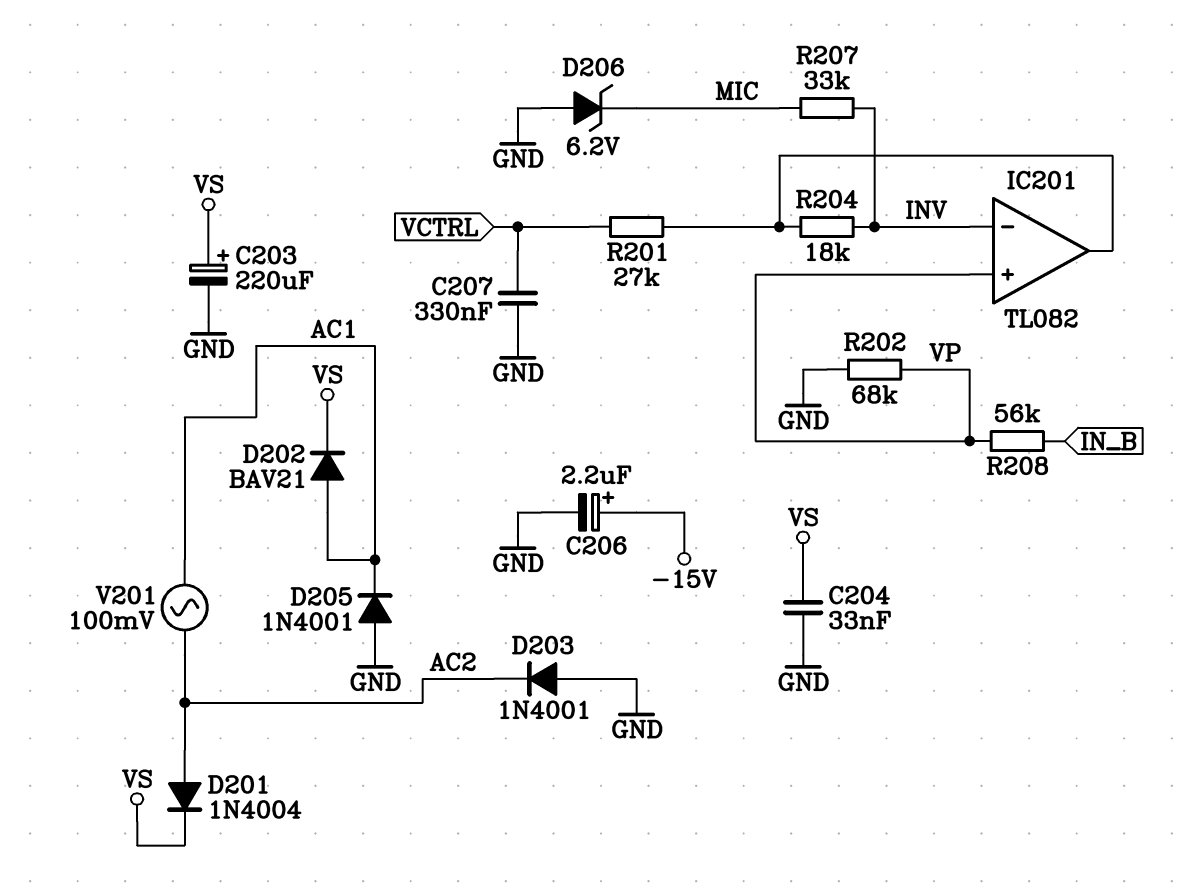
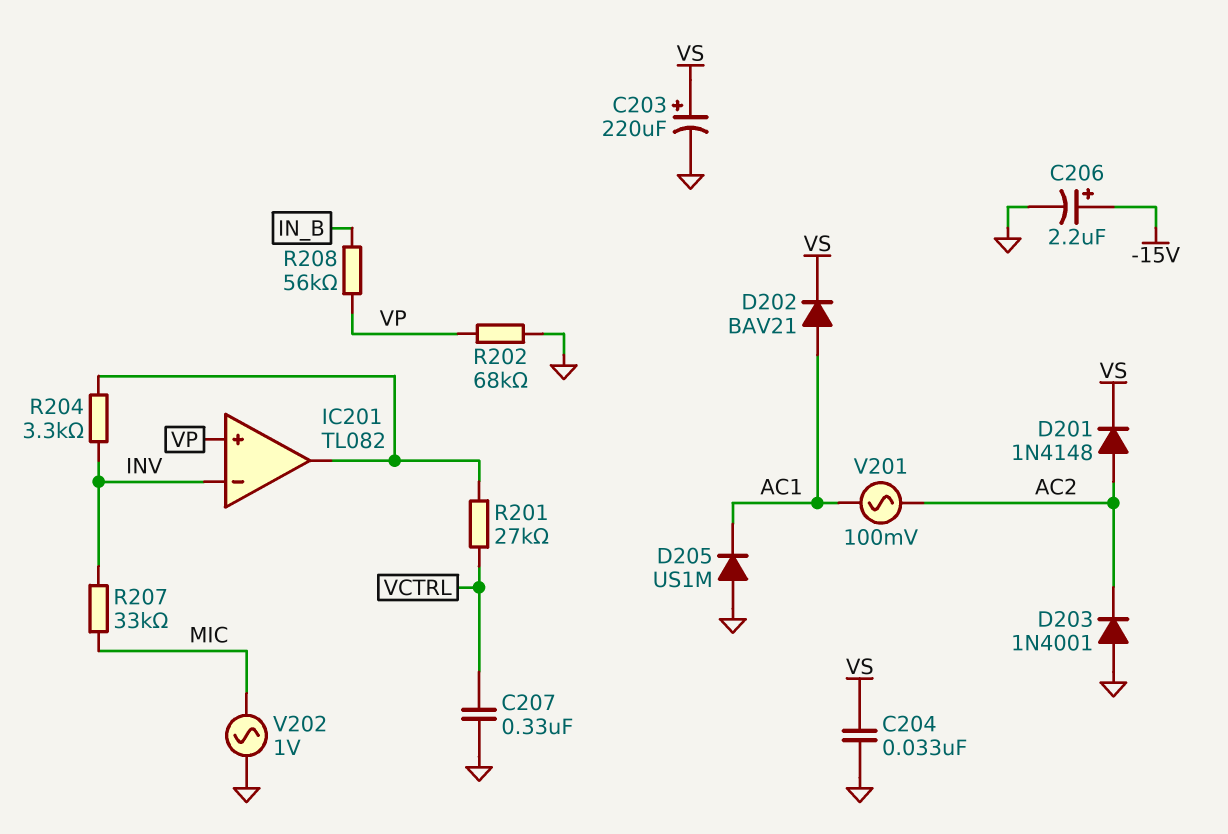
D201: diode 1N4004 (A AC2, K VS) -> diode 1N4148 (A AC2, K VS)
D205: diode 1N4001 (A GND, K AC1) -> diode US1M (A GND, K AC1)
D206: zener 6.2V (A GND, K MIC) -> none
R204: 18k (IC201/out, INV) -> 3.3k (IC201/out, INV)
V202: none -> AC 1V (GND, MIC)

